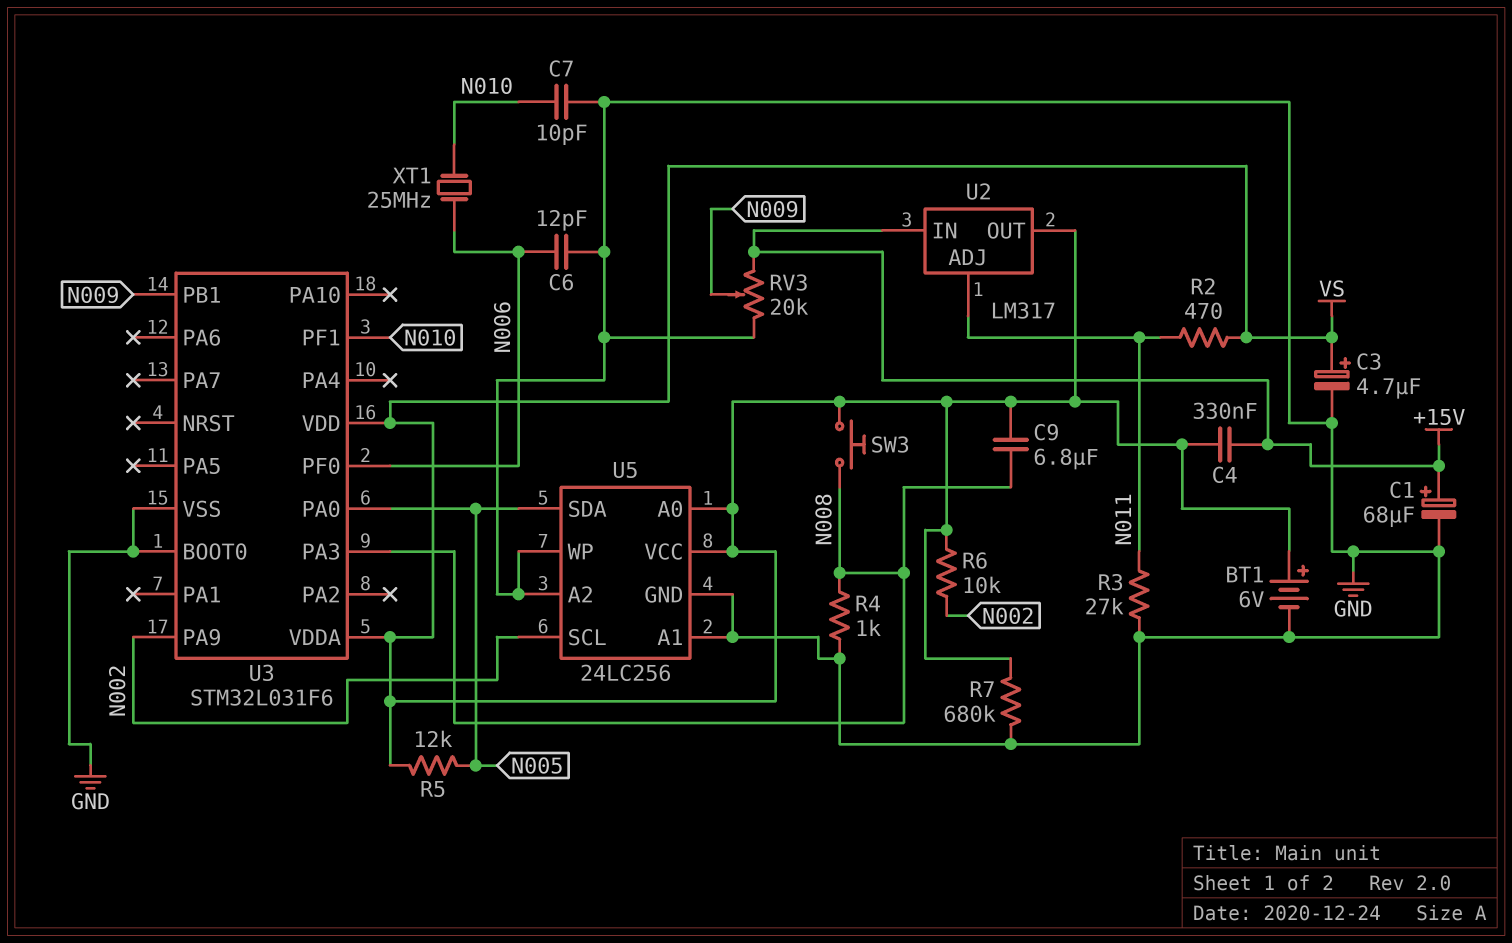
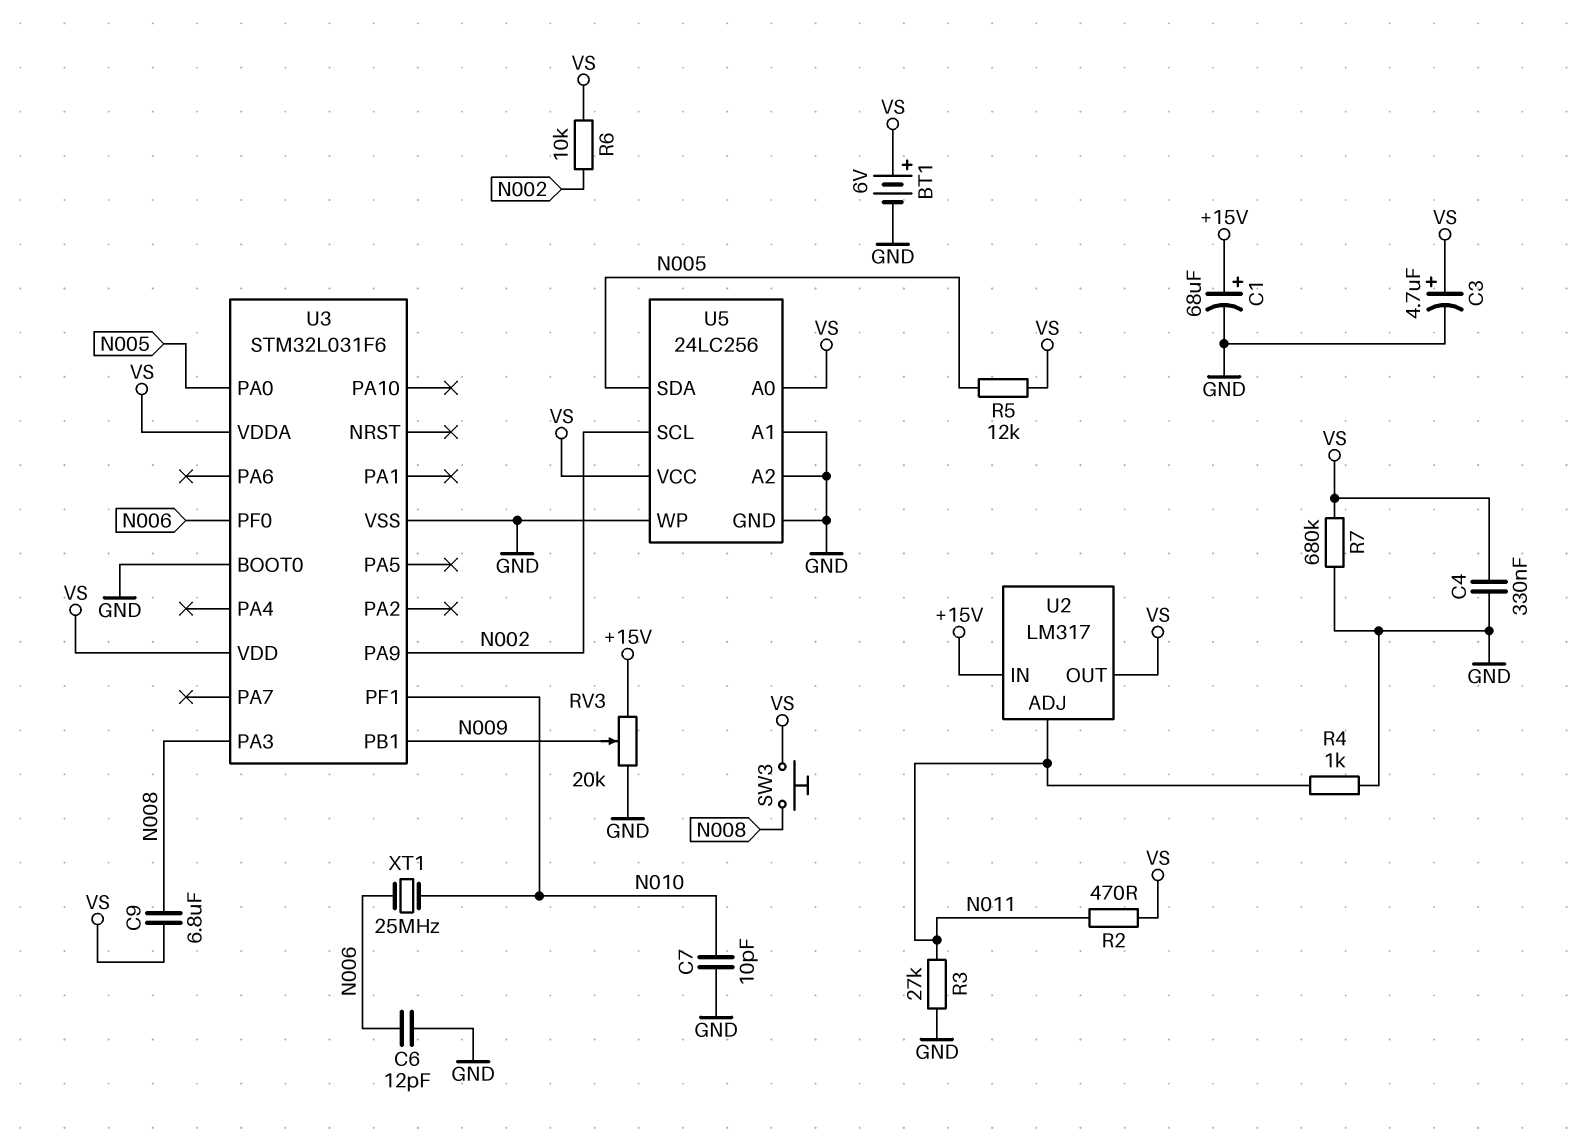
C4: 330nF (+15V, VS) -> 330nF (GND, VS)
R4: 1k (GND, N008) -> 1k (GND, N011)

